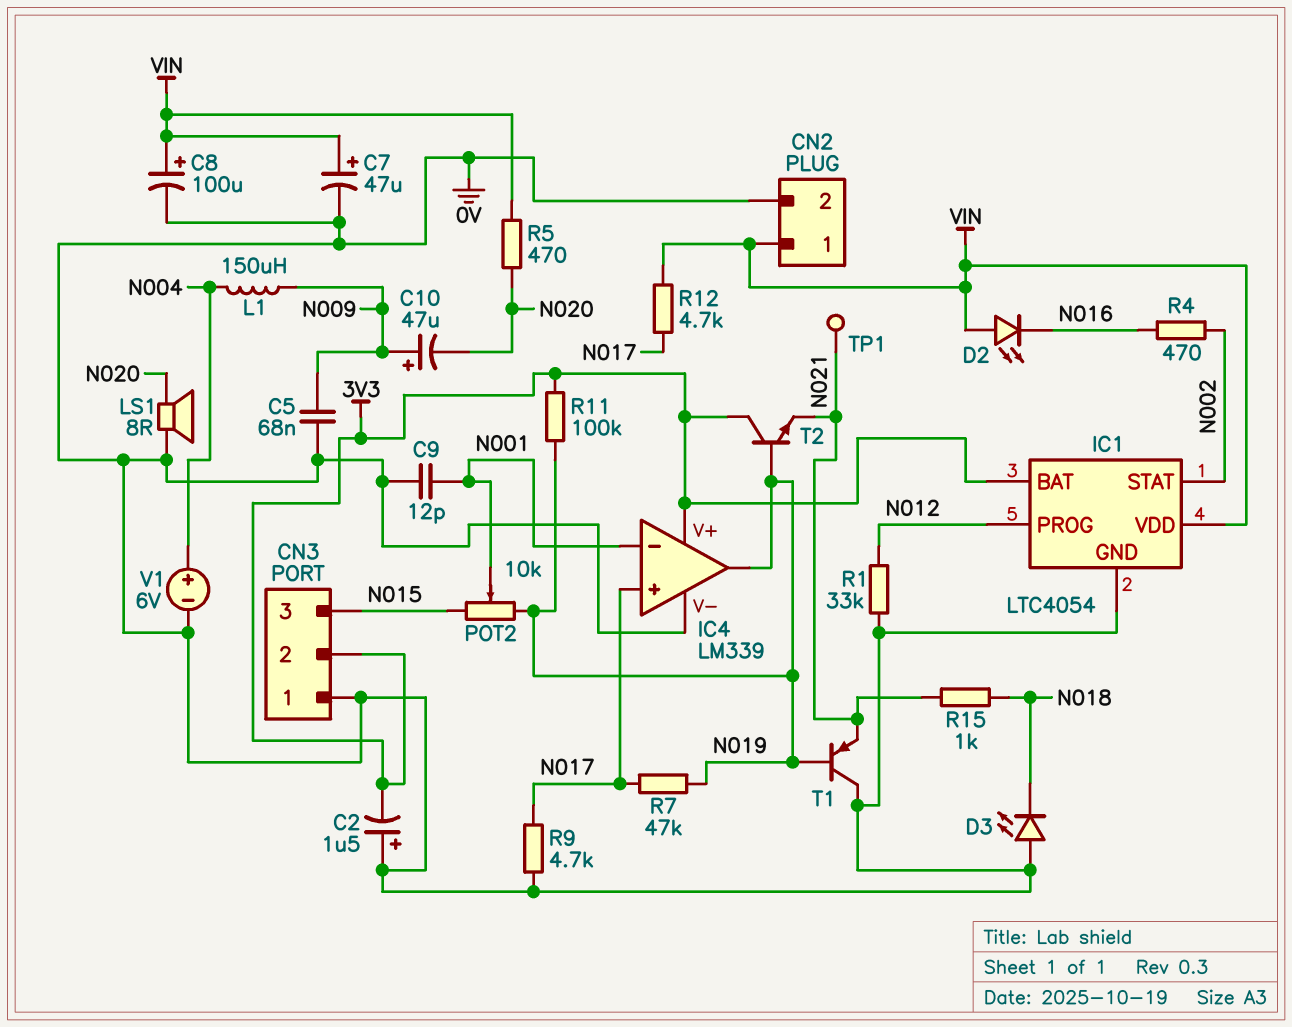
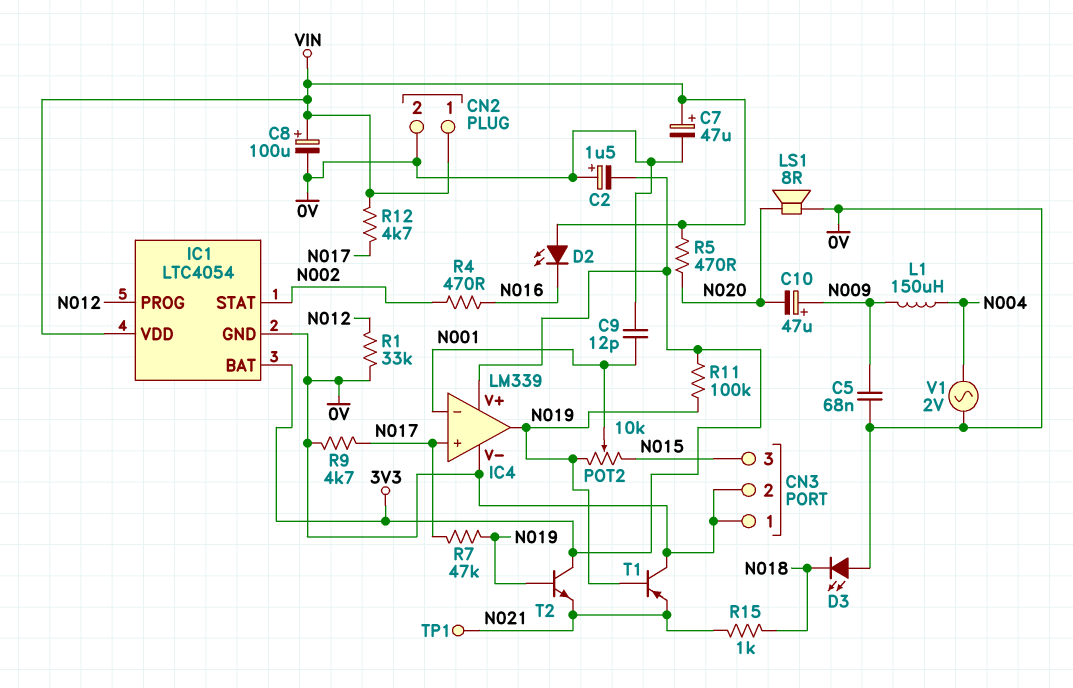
CN3 pin 2: 3V3 -> 0V
V1: 6V (plus N004, minus 0V) -> AC 2V (0V, N004)

